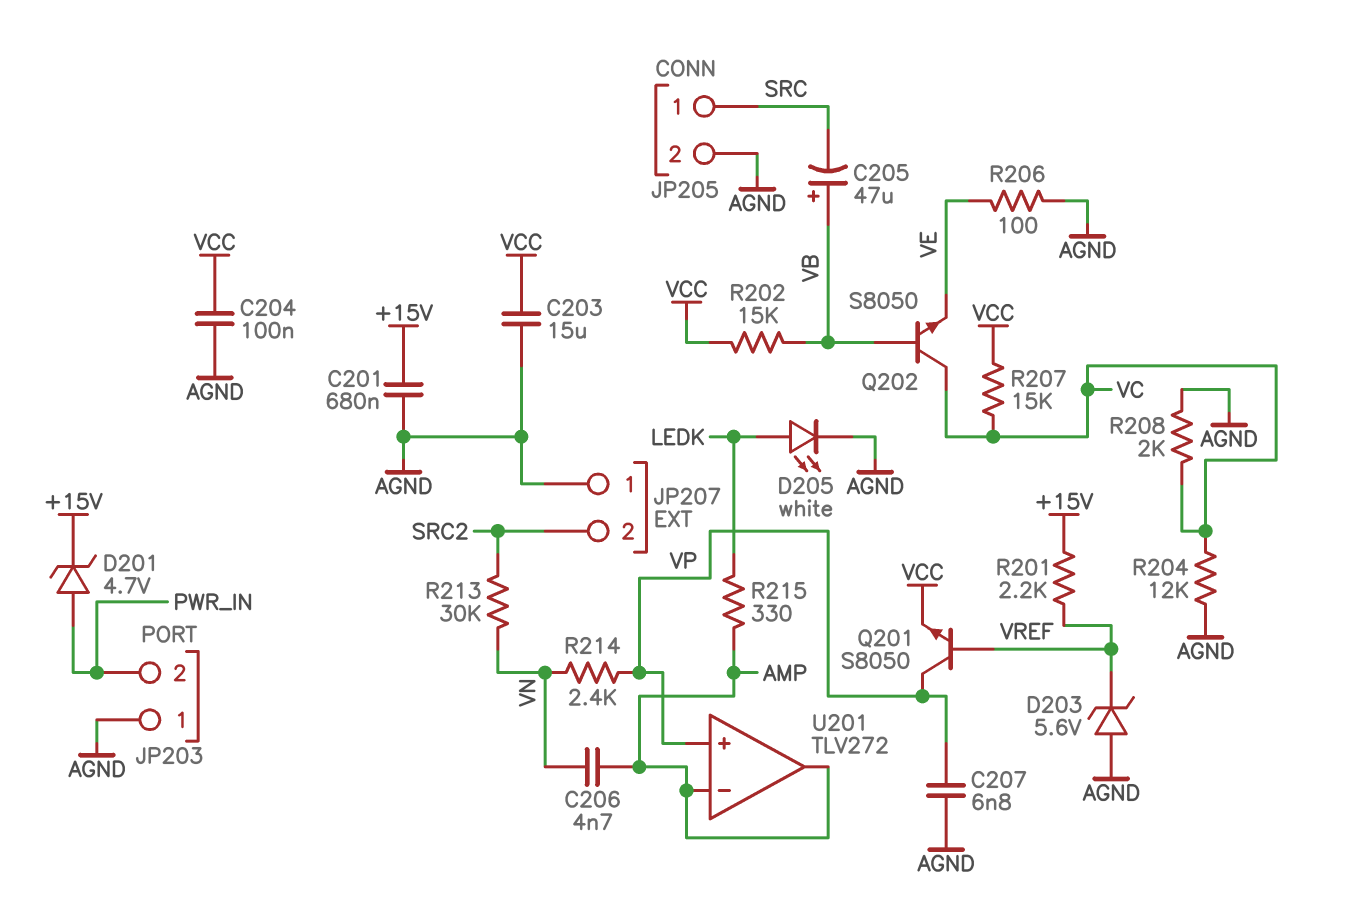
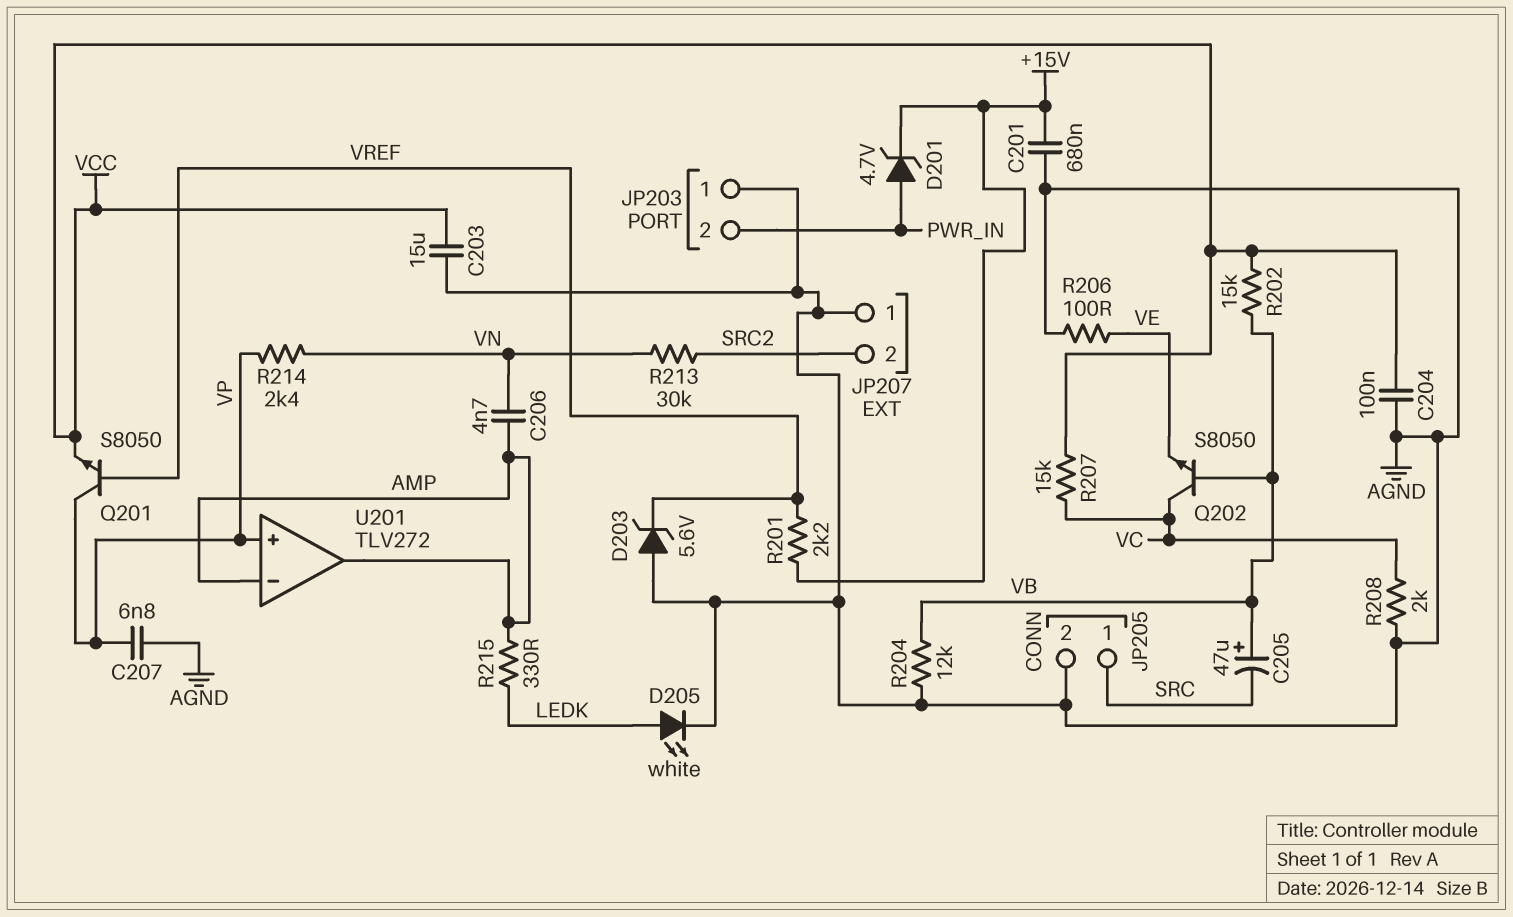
R204: 12k (AGND, VC) -> 12k (AGND, VB)

